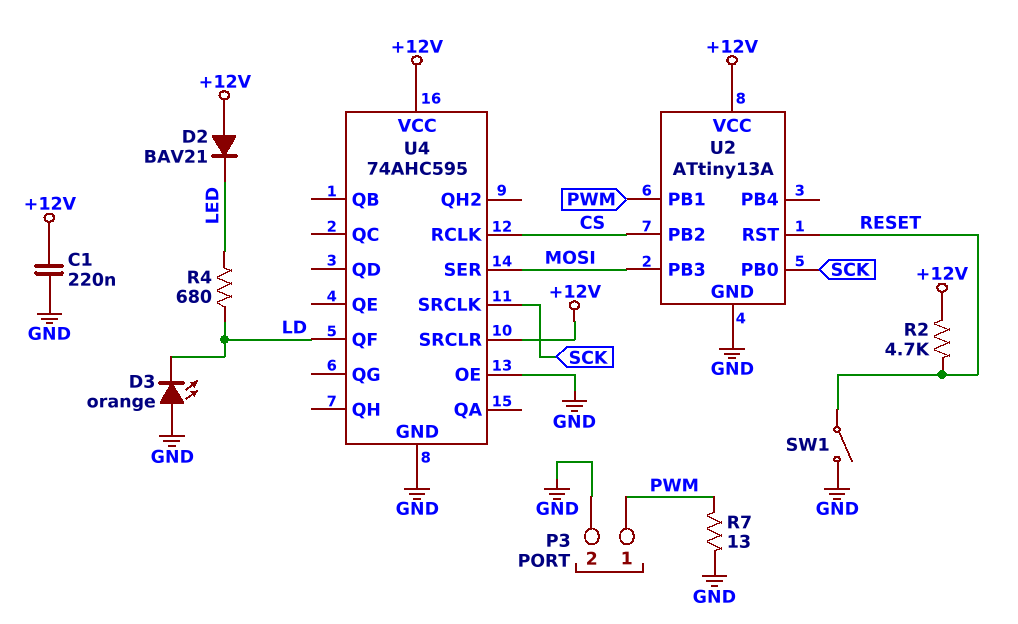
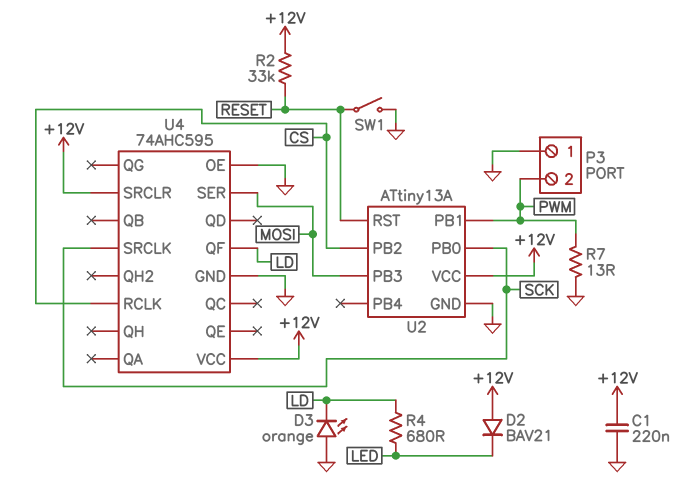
P3 pin 1: PWM -> GND
P3 pin 2: GND -> PWM
R2: 4.7k (+12V, RESET) -> 33k (+12V, RESET)

